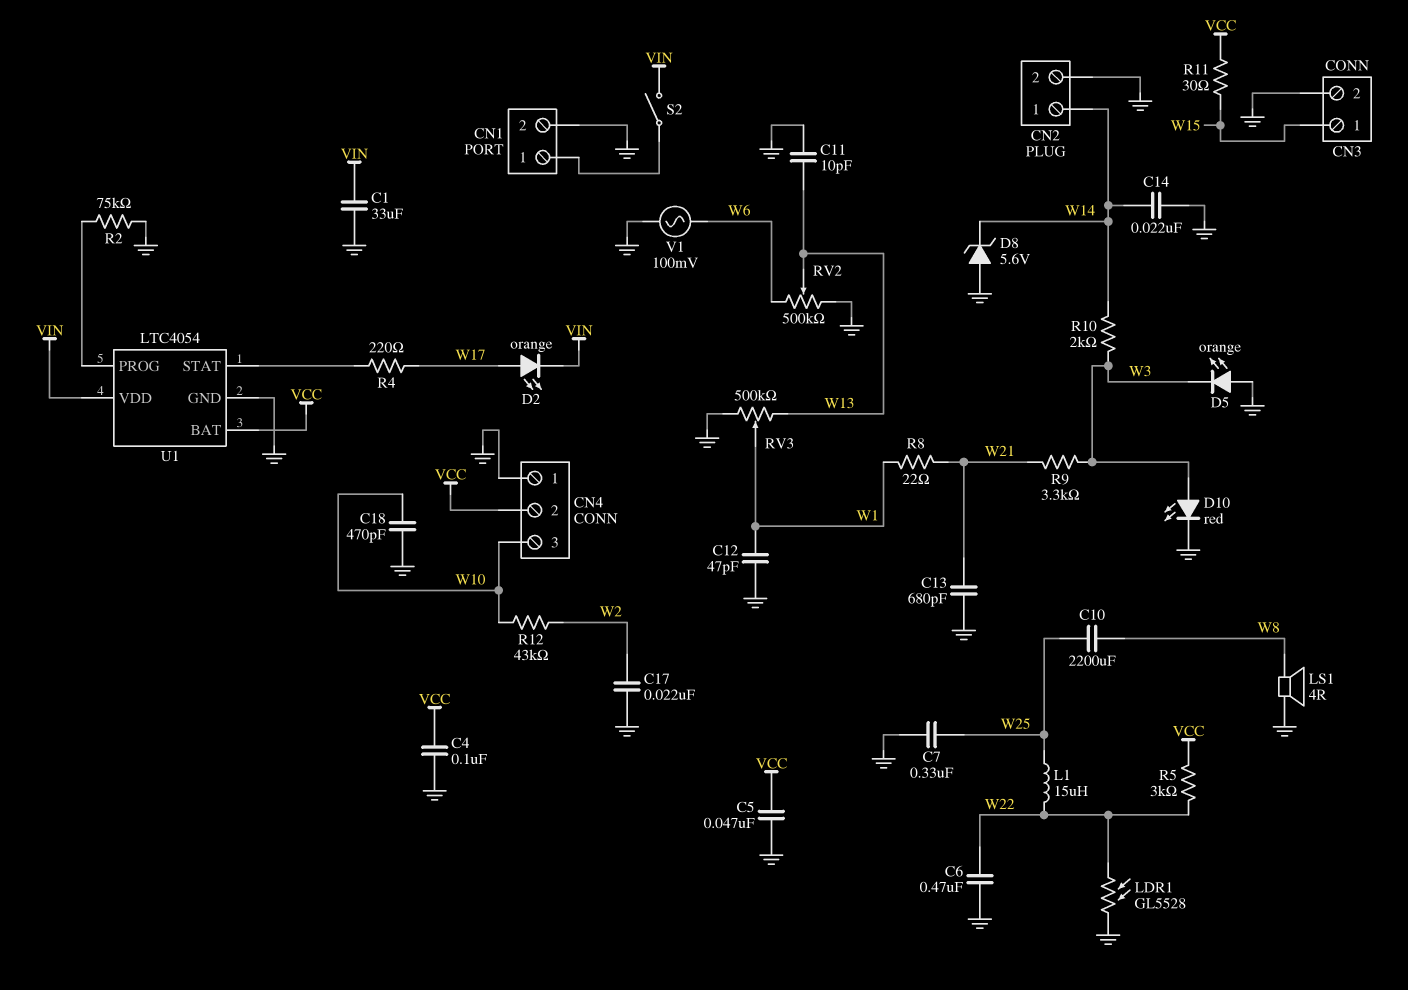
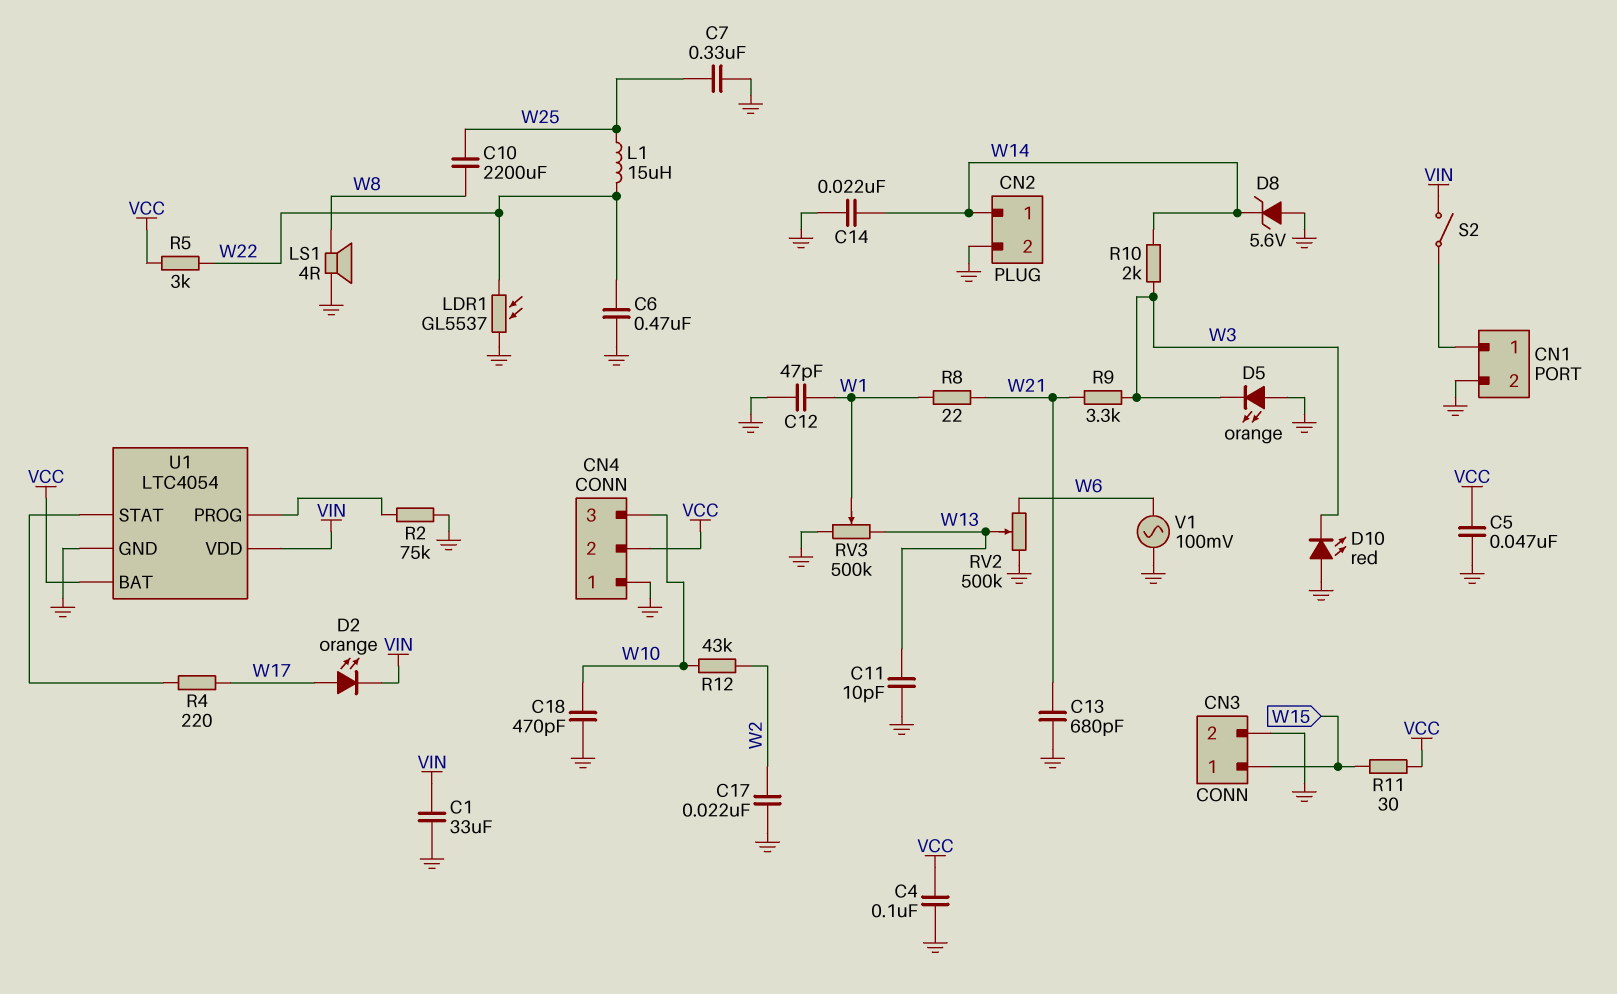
D10: LED red (A W3, K GND) -> LED red (A GND, K W3)
LDR1: GL5528 (GND, W22) -> GL5537 (GND, W22)

